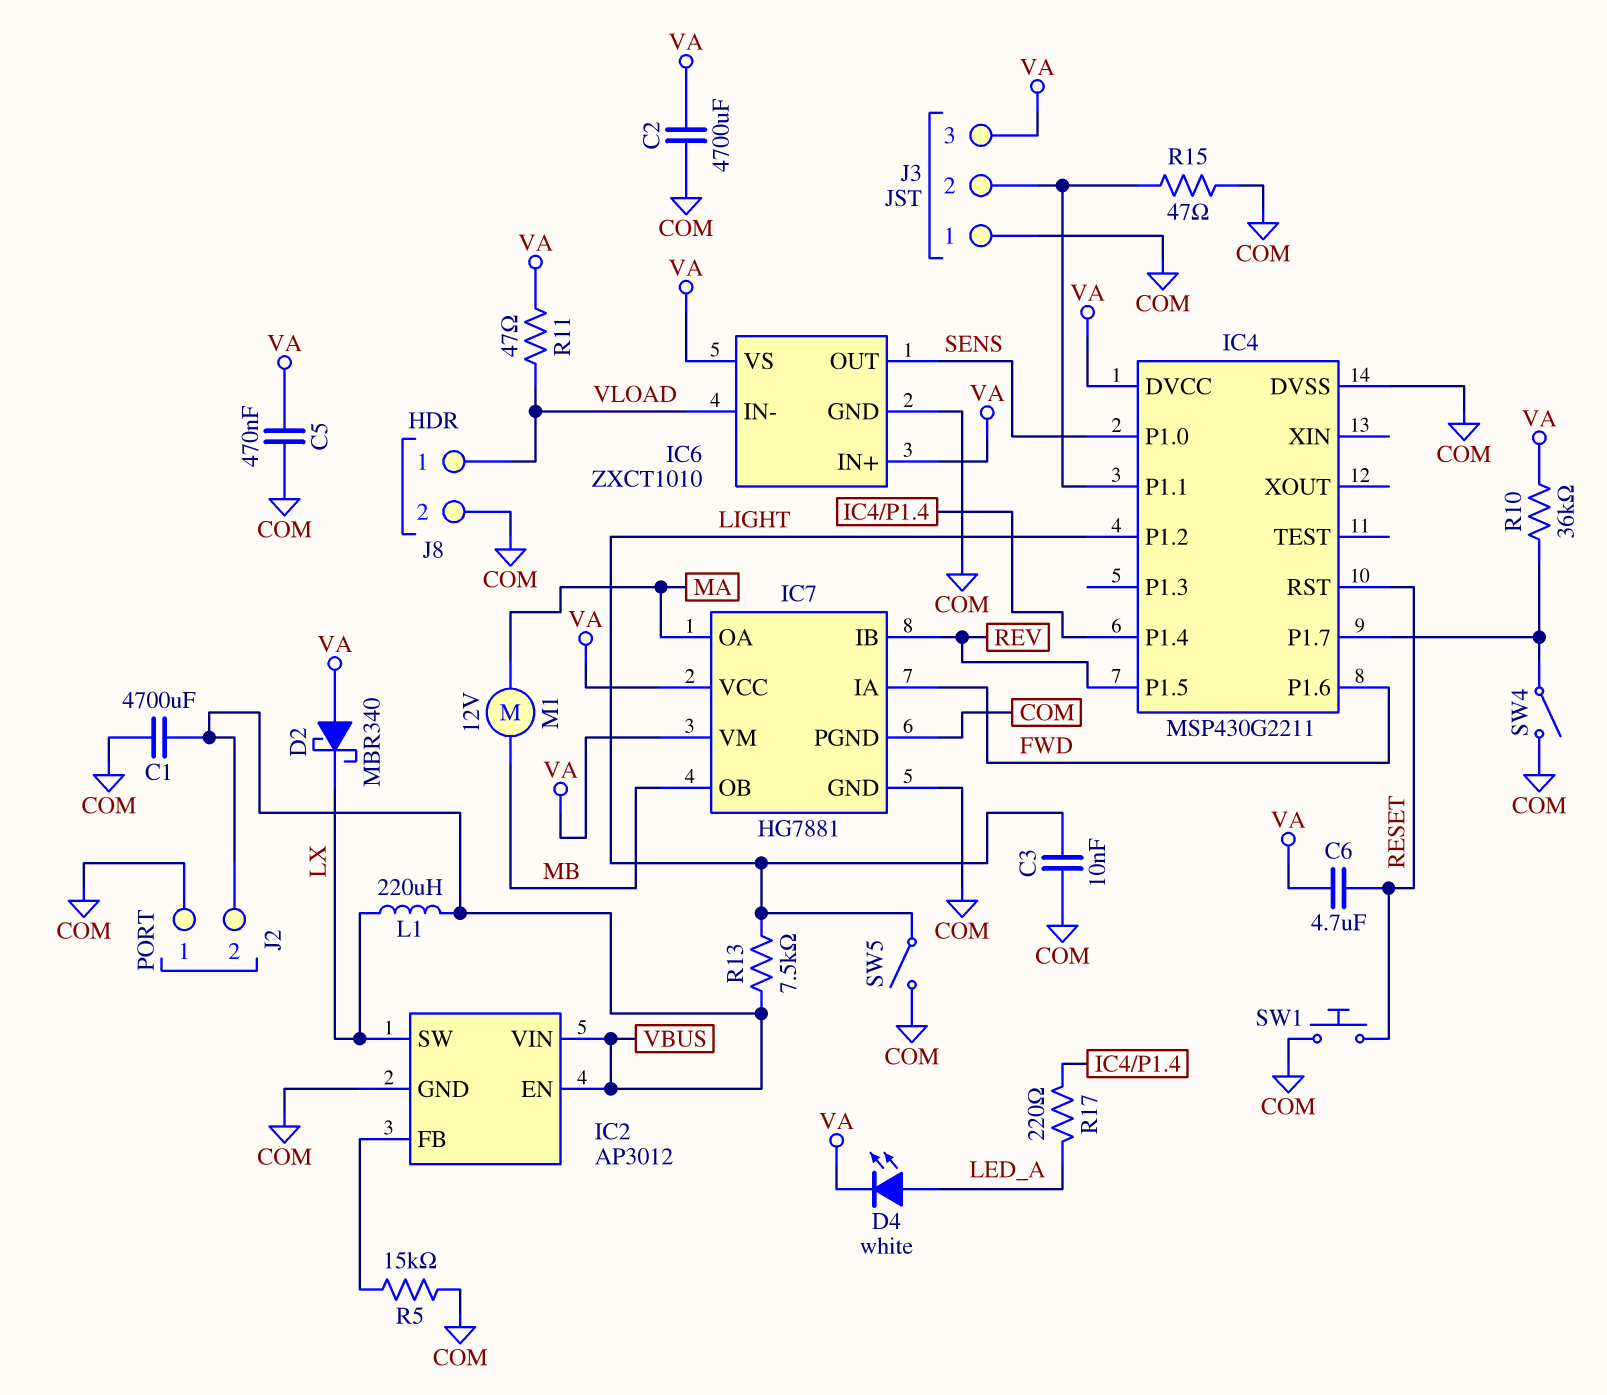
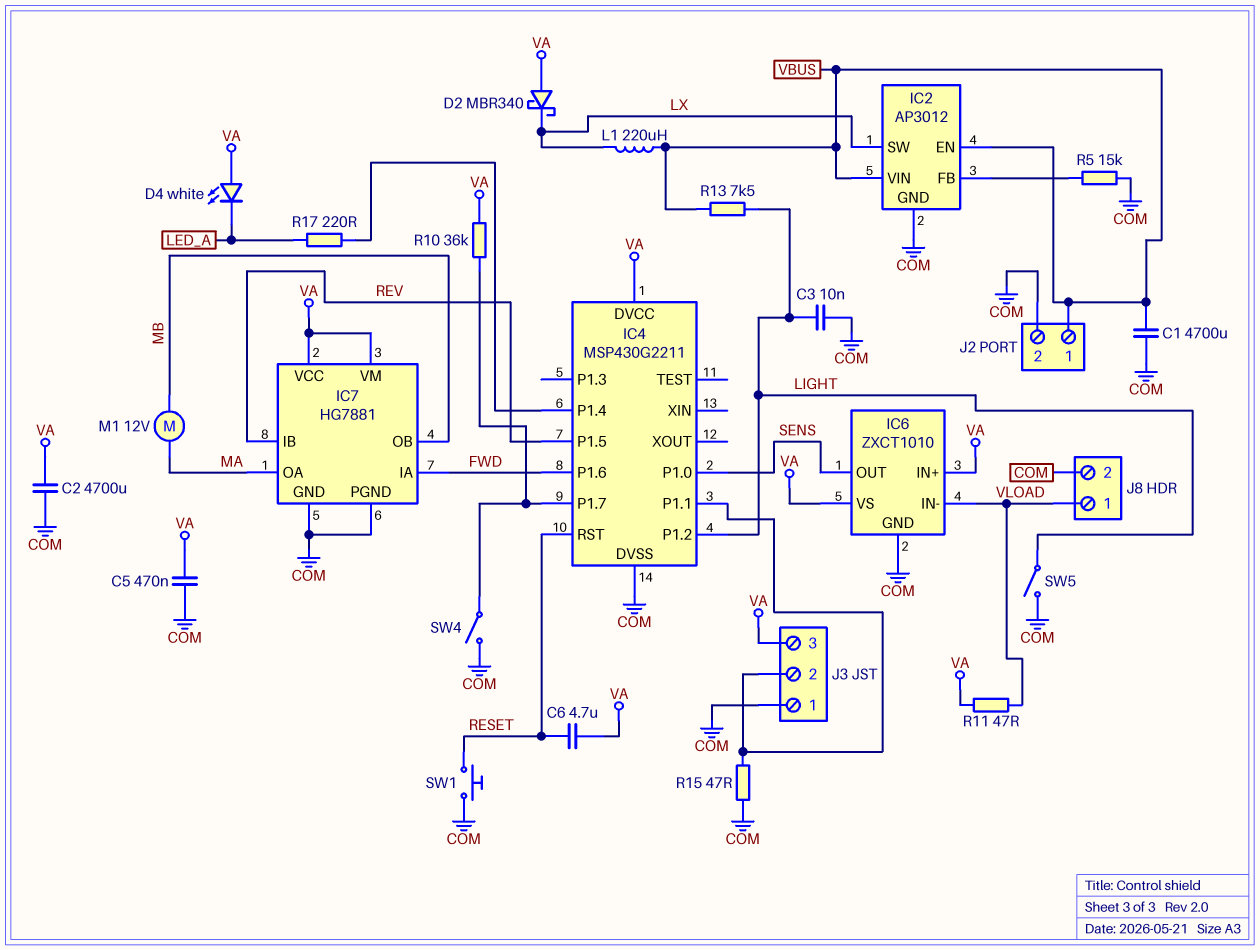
D4: LED white (A LED_A, K VA) -> LED white (A VA, K LED_A)
J2 pin 1: COM -> VBUS
J2 pin 2: VBUS -> COM

